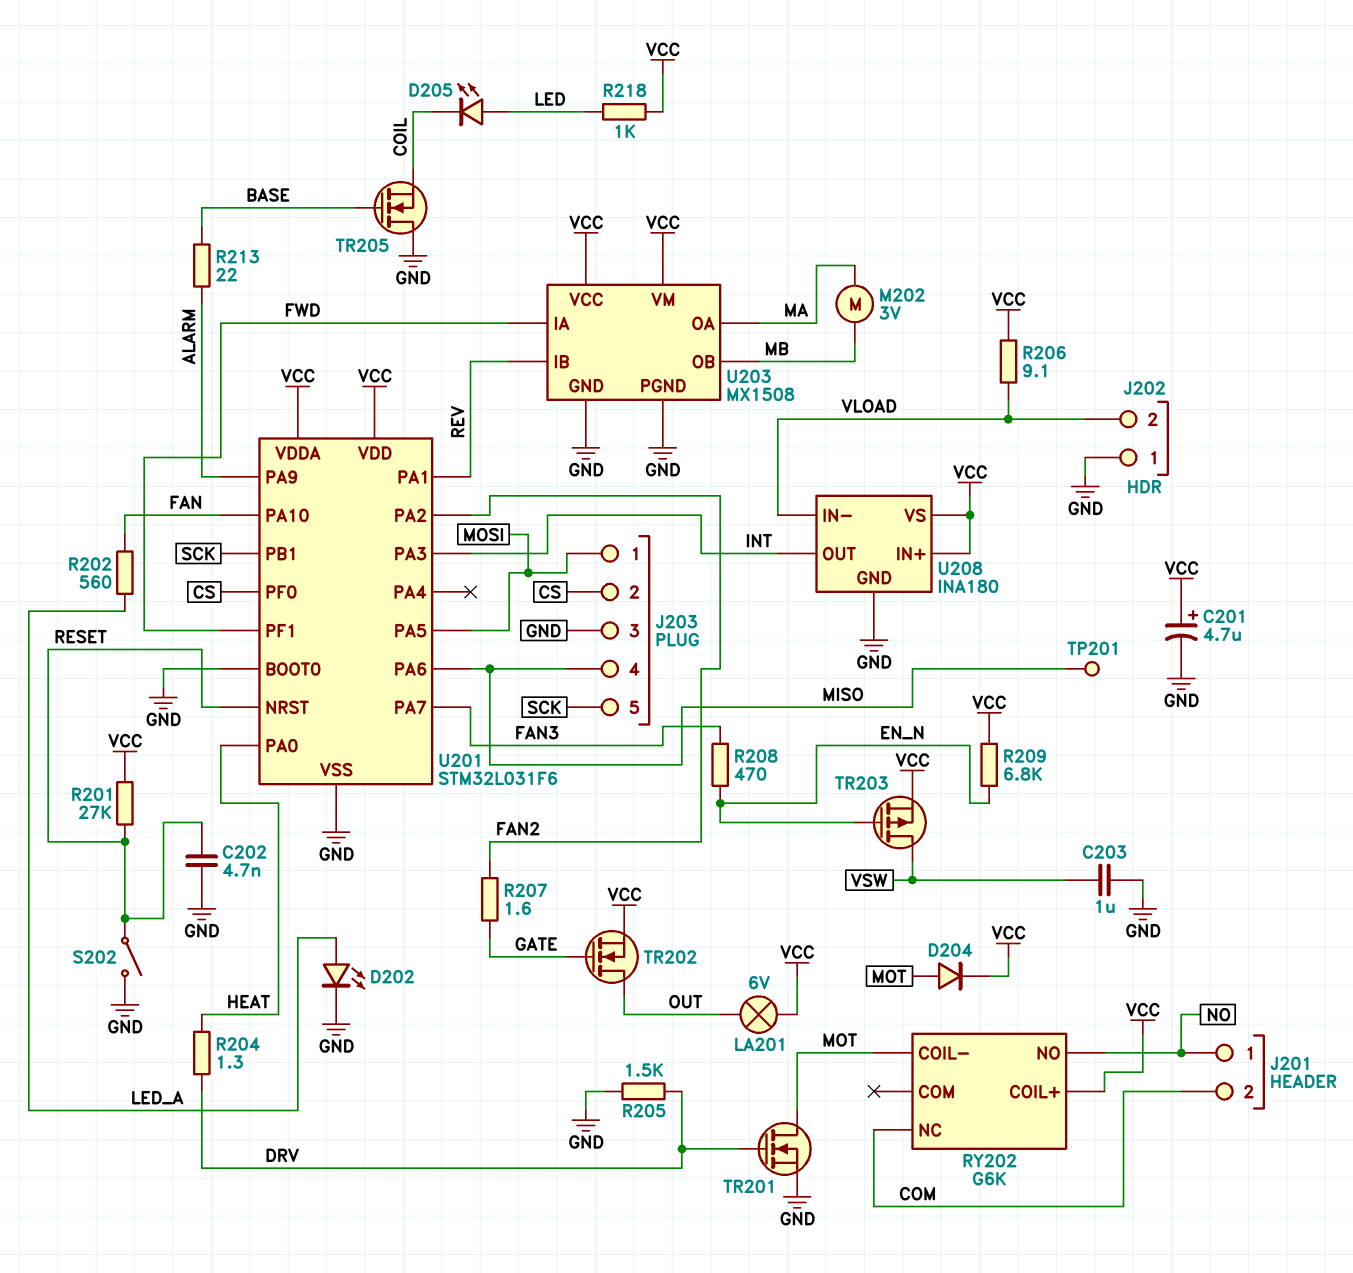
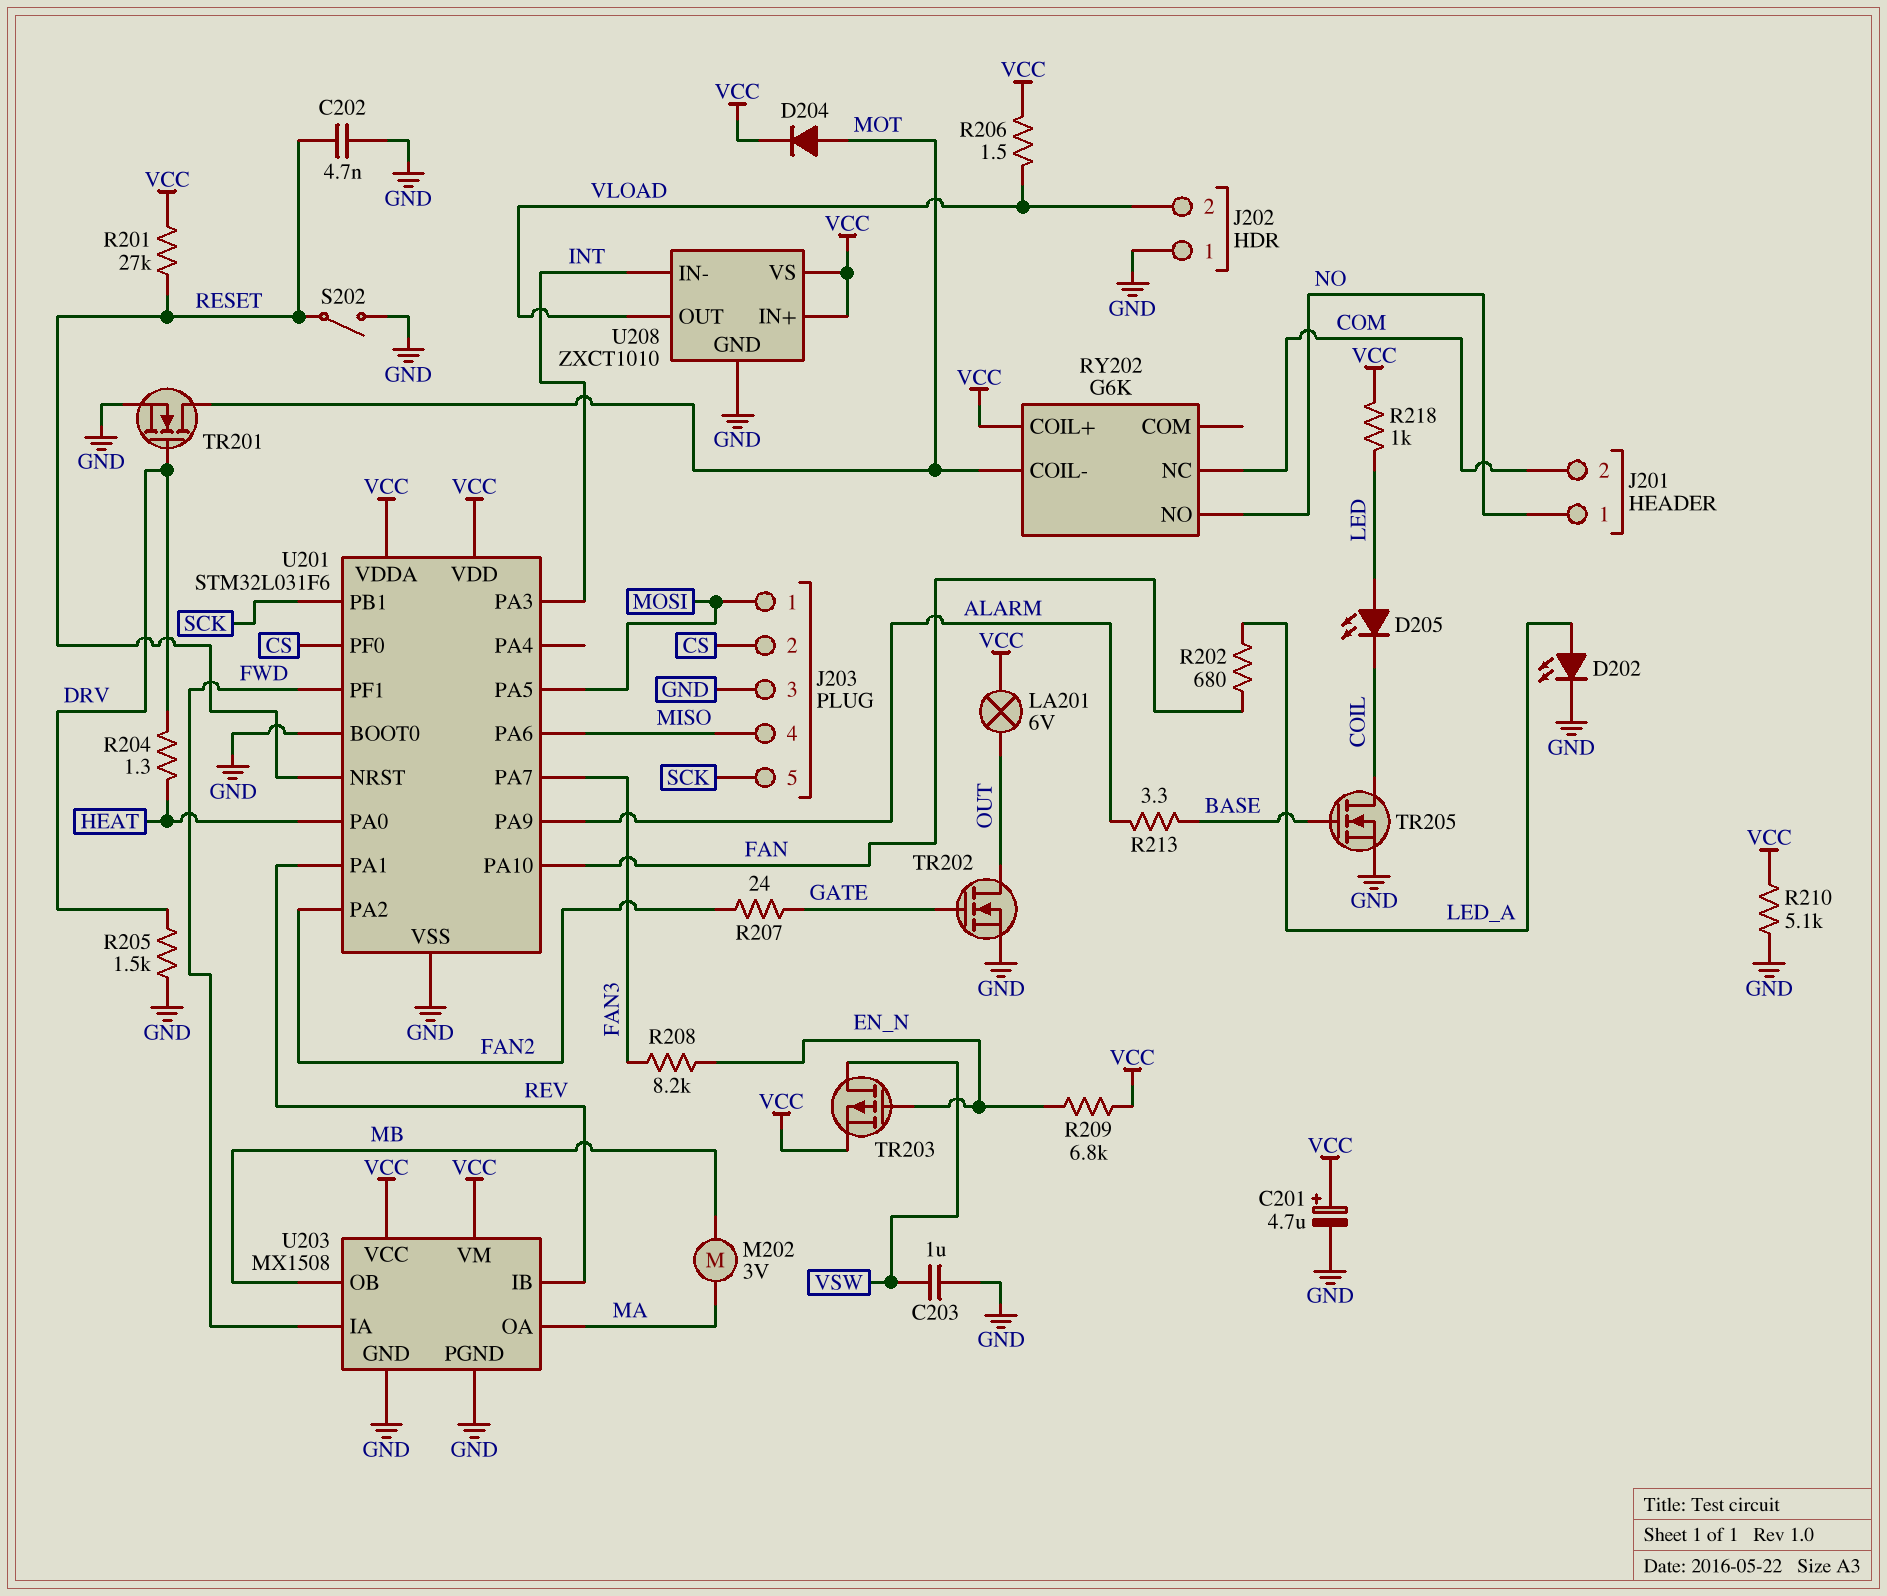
R202: 560 (FAN, LED_A) -> 680 (FAN, LED_A)
R206: 9.1 (VCC, VLOAD) -> 1.5 (VCC, VLOAD)
R207: 1.6 (FAN2, GATE) -> 24 (FAN2, GATE)
R208: 470 (EN_N, FAN3) -> 8.2k (EN_N, FAN3)
R210: none -> 5.1k (GND, VCC)
R213: 22 (ALARM, BASE) -> 3.3 (ALARM, BASE)
TP201: test point (MISO) -> none
TR202: NMOS (G GATE, D OUT, S VCC) -> NMOS (G GATE, D OUT, S GND)
TR205: NMOS (G BASE, D GND, S COIL) -> NMOS (G BASE, D COIL, S GND)
U208: INA180 -> ZXCT1010
U208 pin IN-: VLOAD -> INT
U208 pin OUT: INT -> VLOAD

